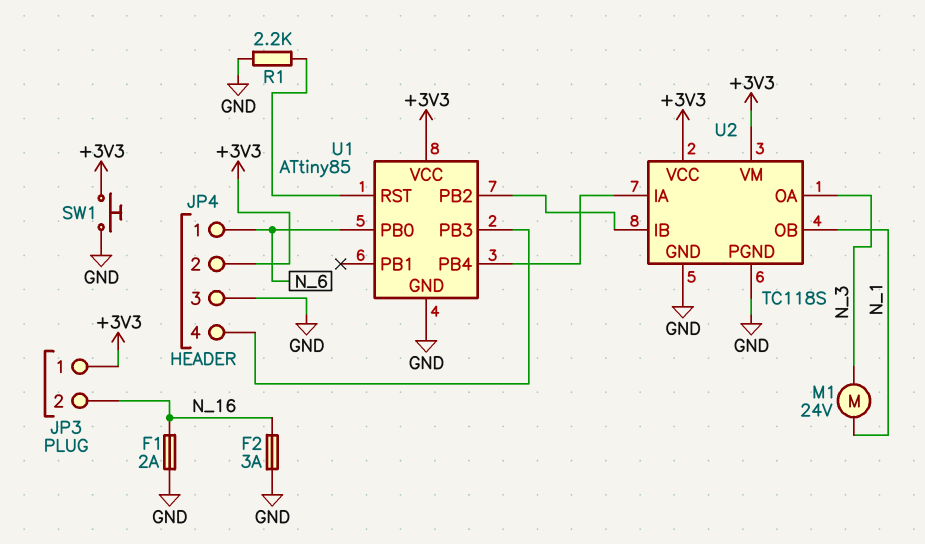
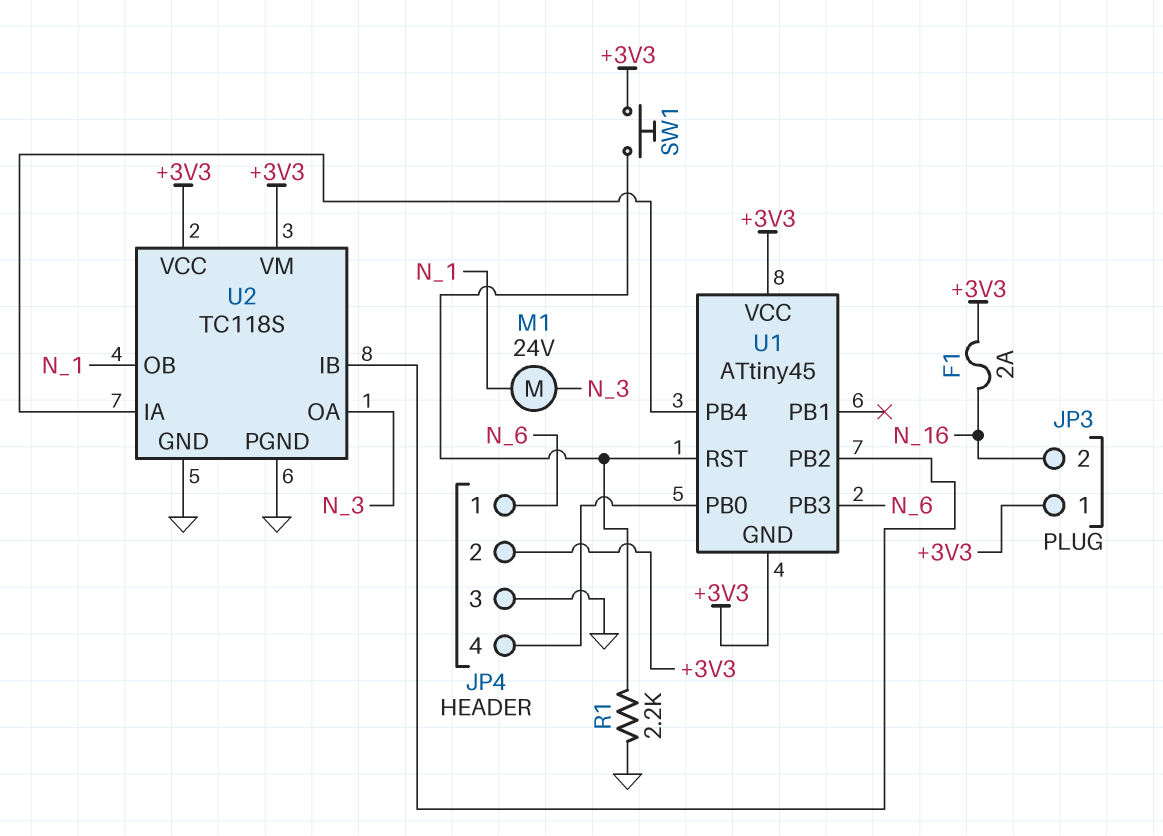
F1: 2A (GND, N_16) -> 2A (+3V3, N_16)
F2: 3A (GND, N_16) -> none
SW1: button (+3V3, GND) -> button (+3V3, U1/RST)
U1: ATtiny85 -> ATtiny45
U1 pin GND: GND -> +3V3
U1 pin PB0: N_6 -> JP4/4
U1 pin PB3: JP4/4 -> N_6

